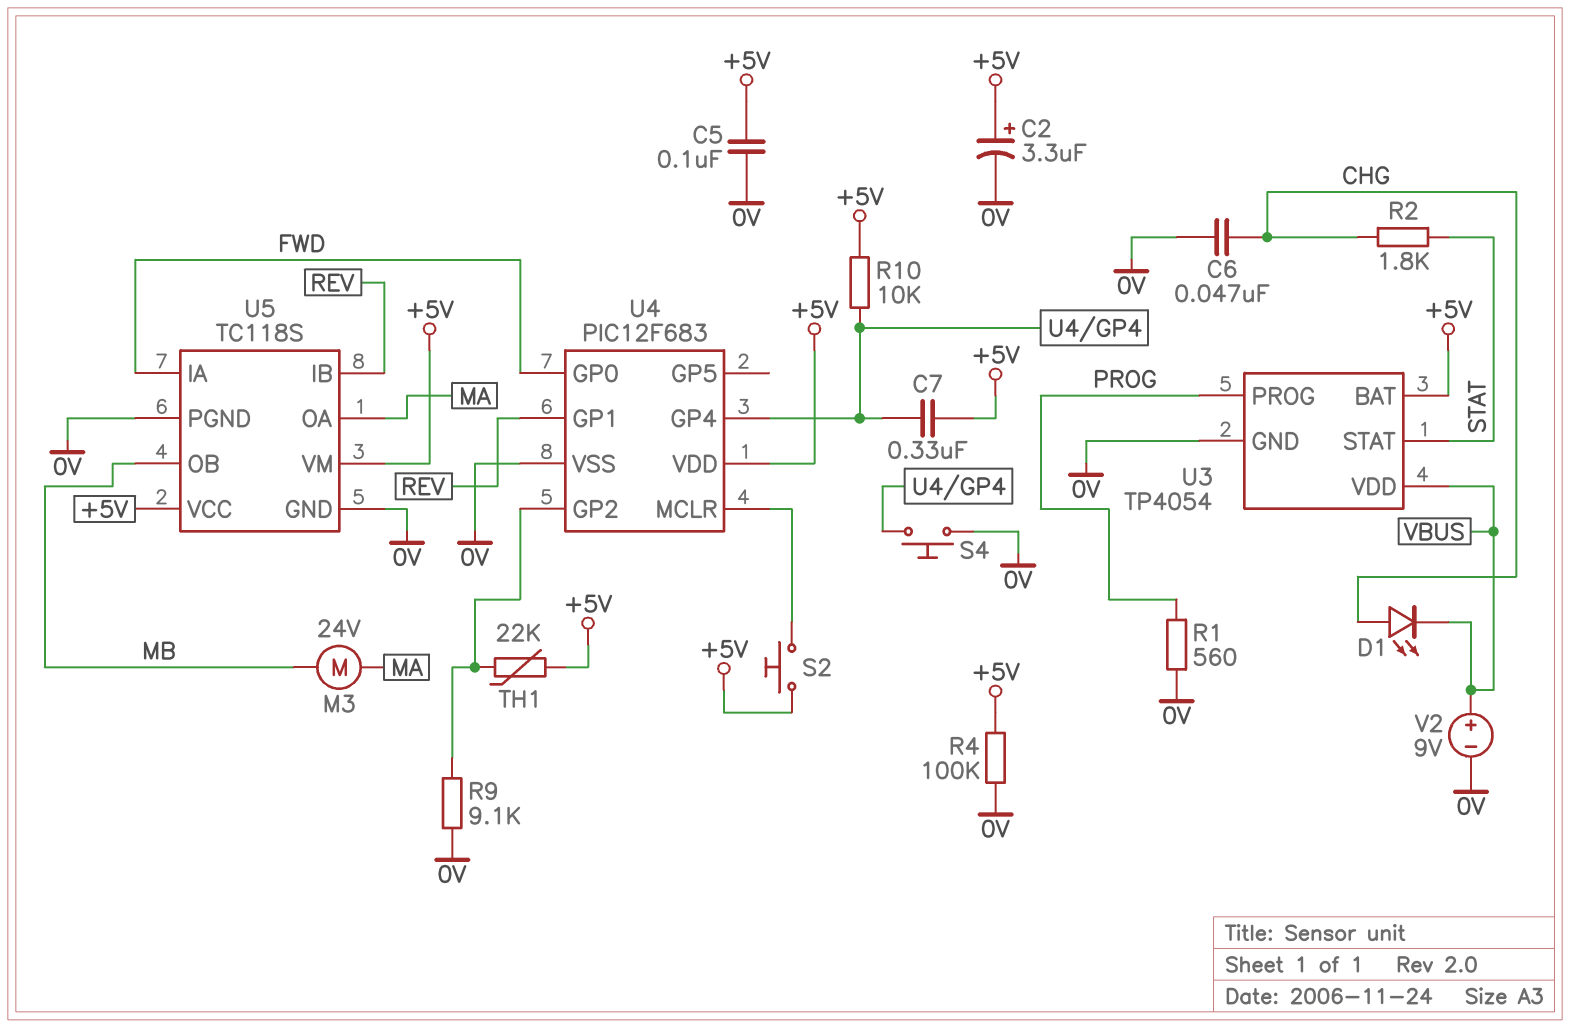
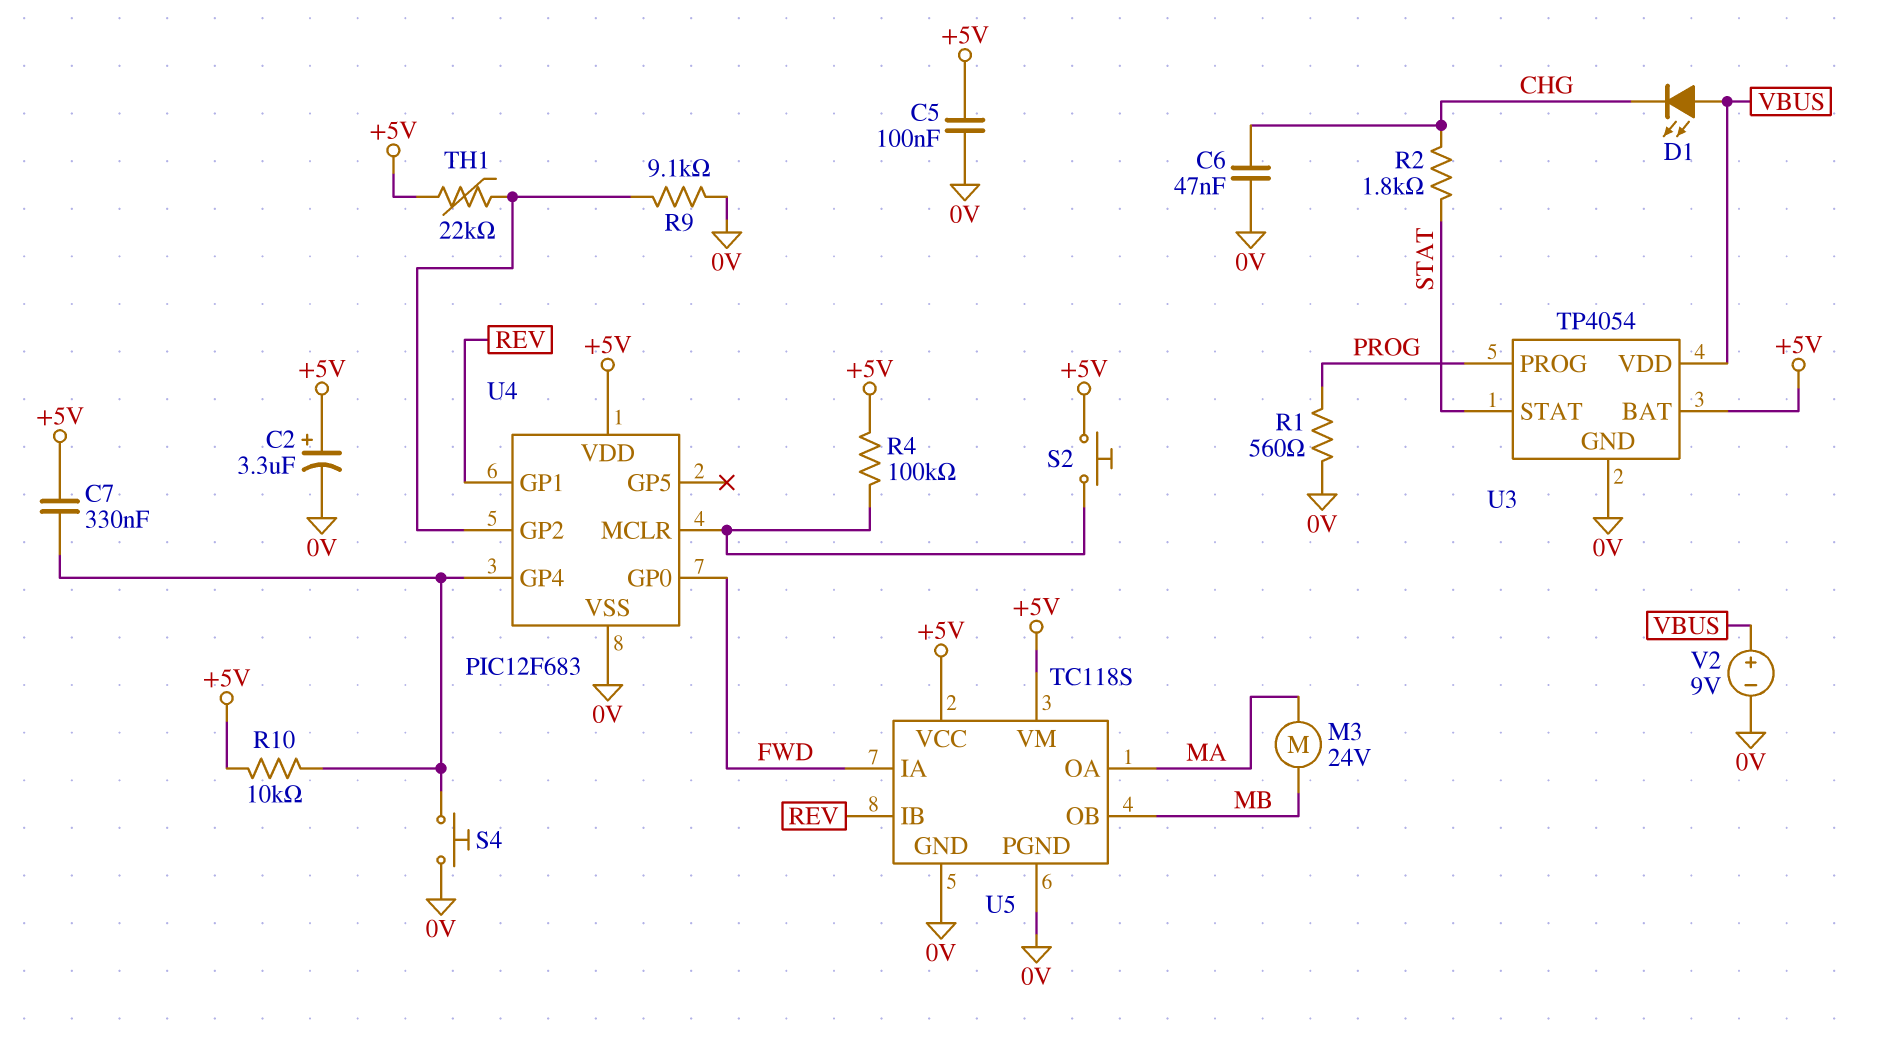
D1: LED (A CHG, K VBUS) -> LED (A VBUS, K CHG)
R4: 100k (+5V, 0V) -> 100k (+5V, U4/MCLR)

